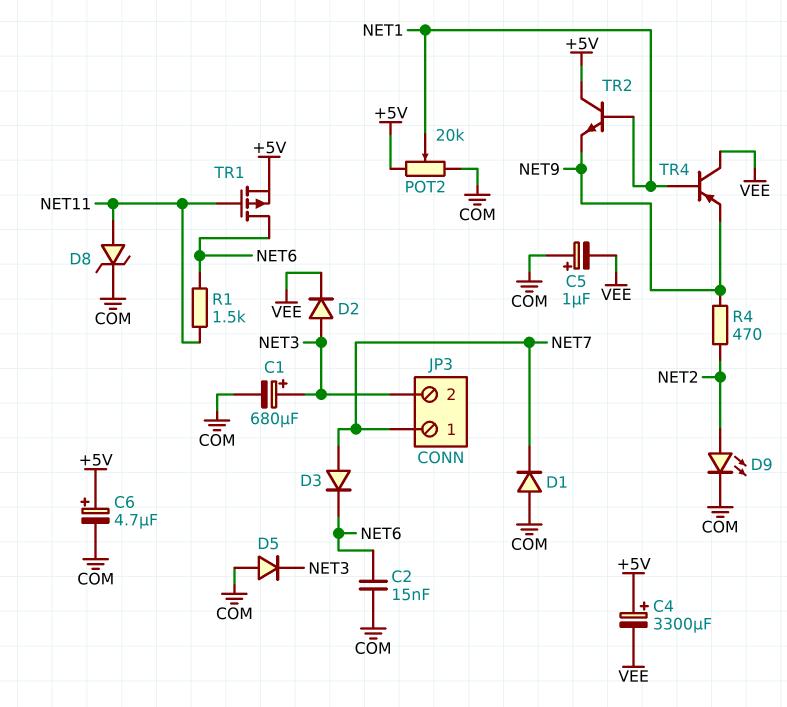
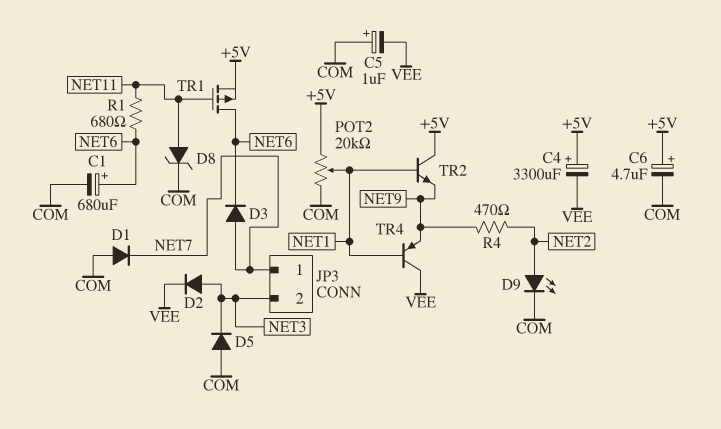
C1: 680uF (plus NET3, minus COM) -> 680uF (plus NET6, minus COM)
C2: 15nF (COM, NET6) -> none
R1: 1.5k (NET6, NET11) -> 680 (NET6, NET11)

